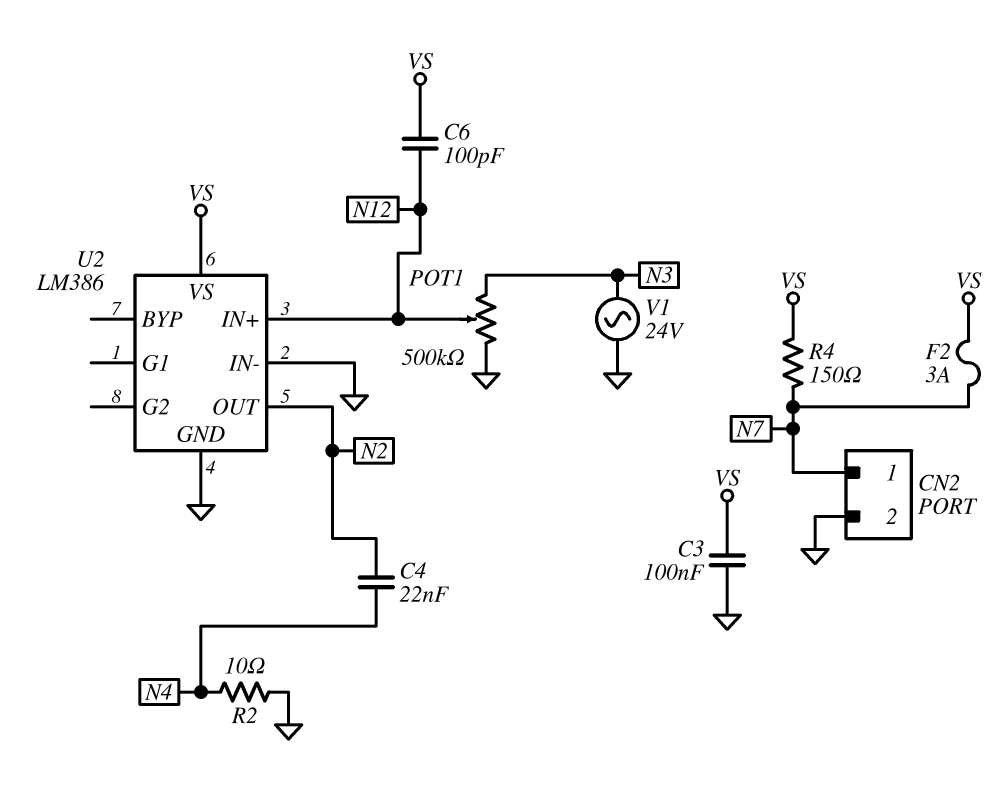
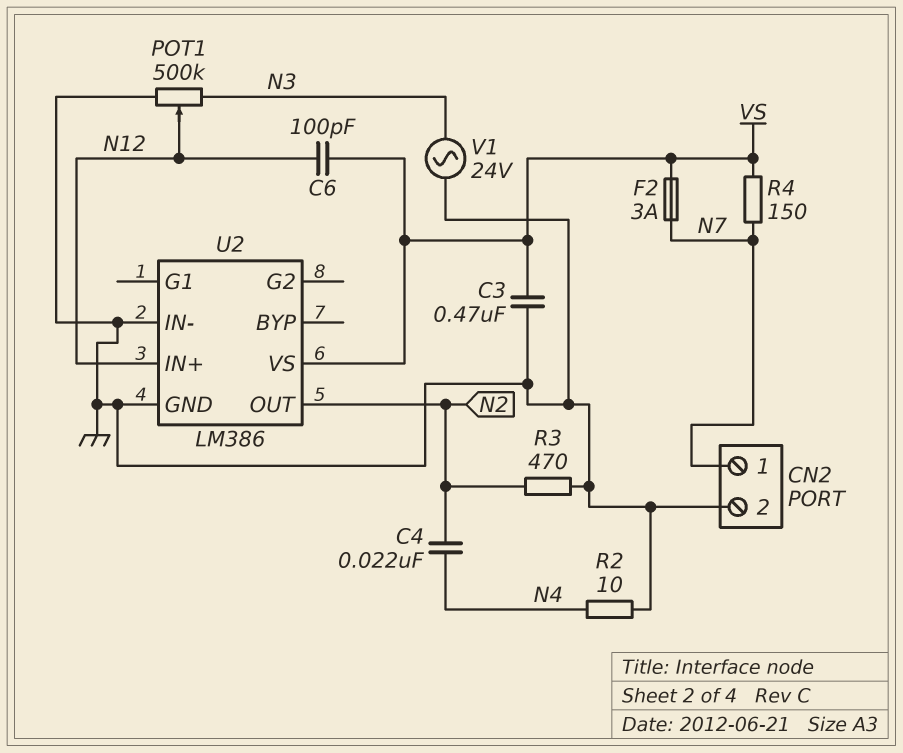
C3: 100nF (GND, VS) -> 470nF (GND, VS)
R3: none -> 470 (GND, N2)

